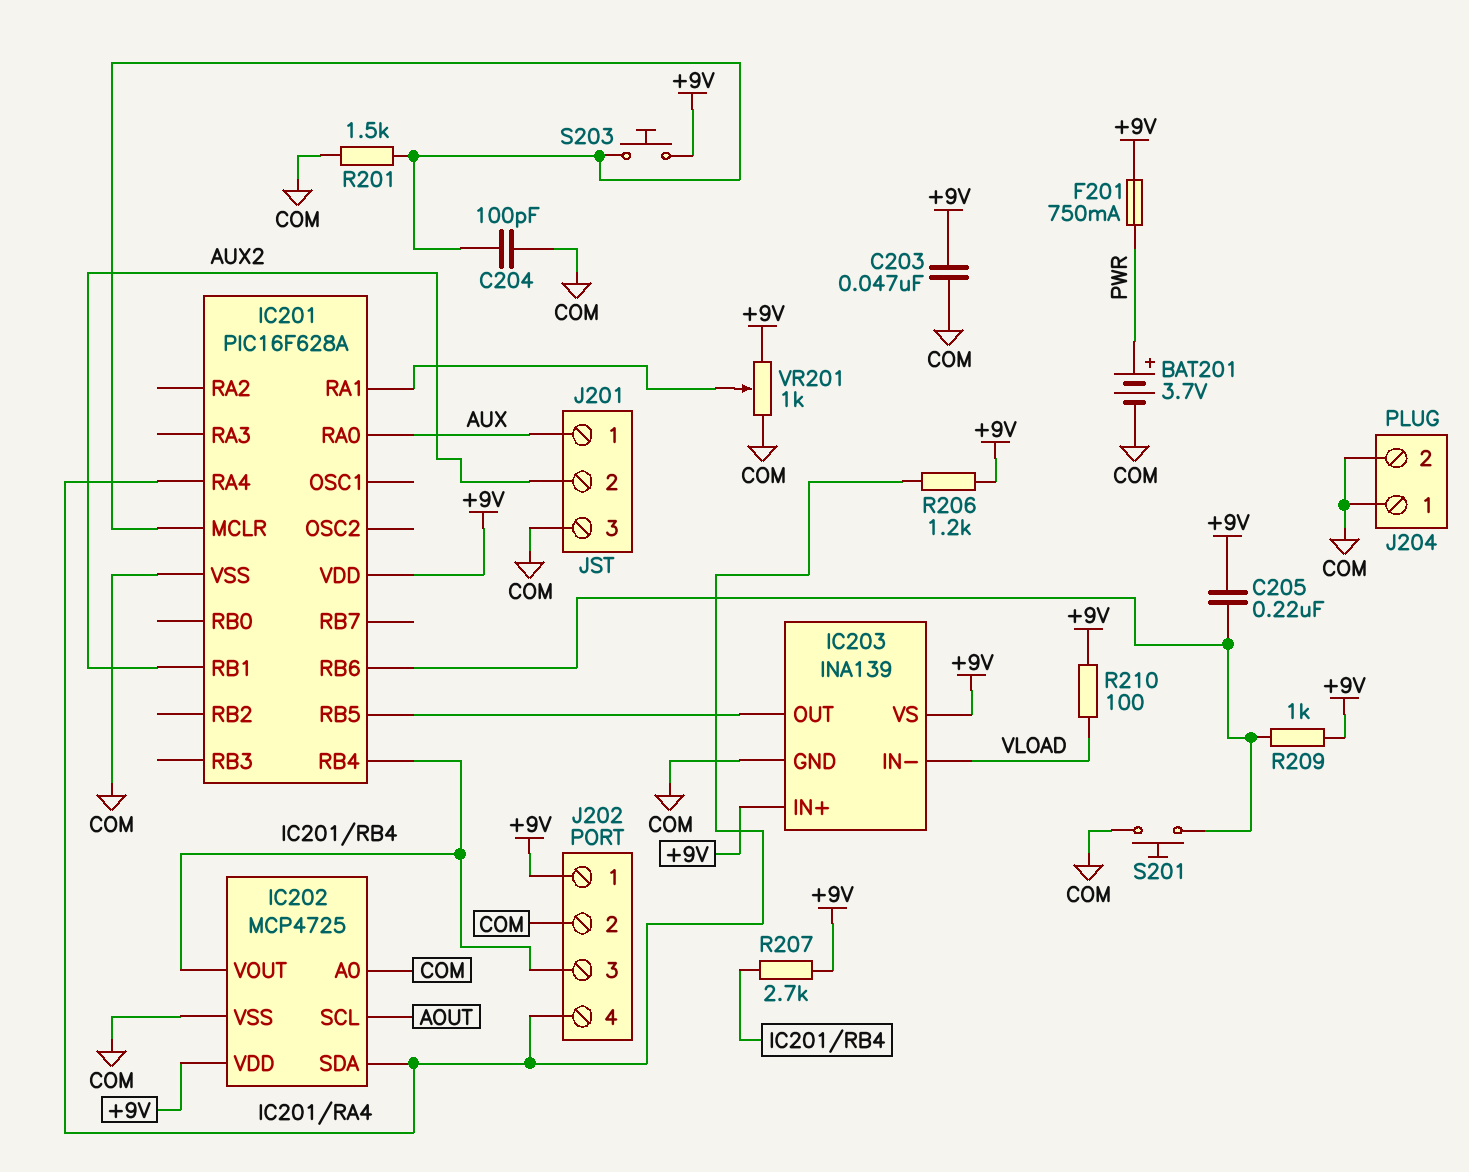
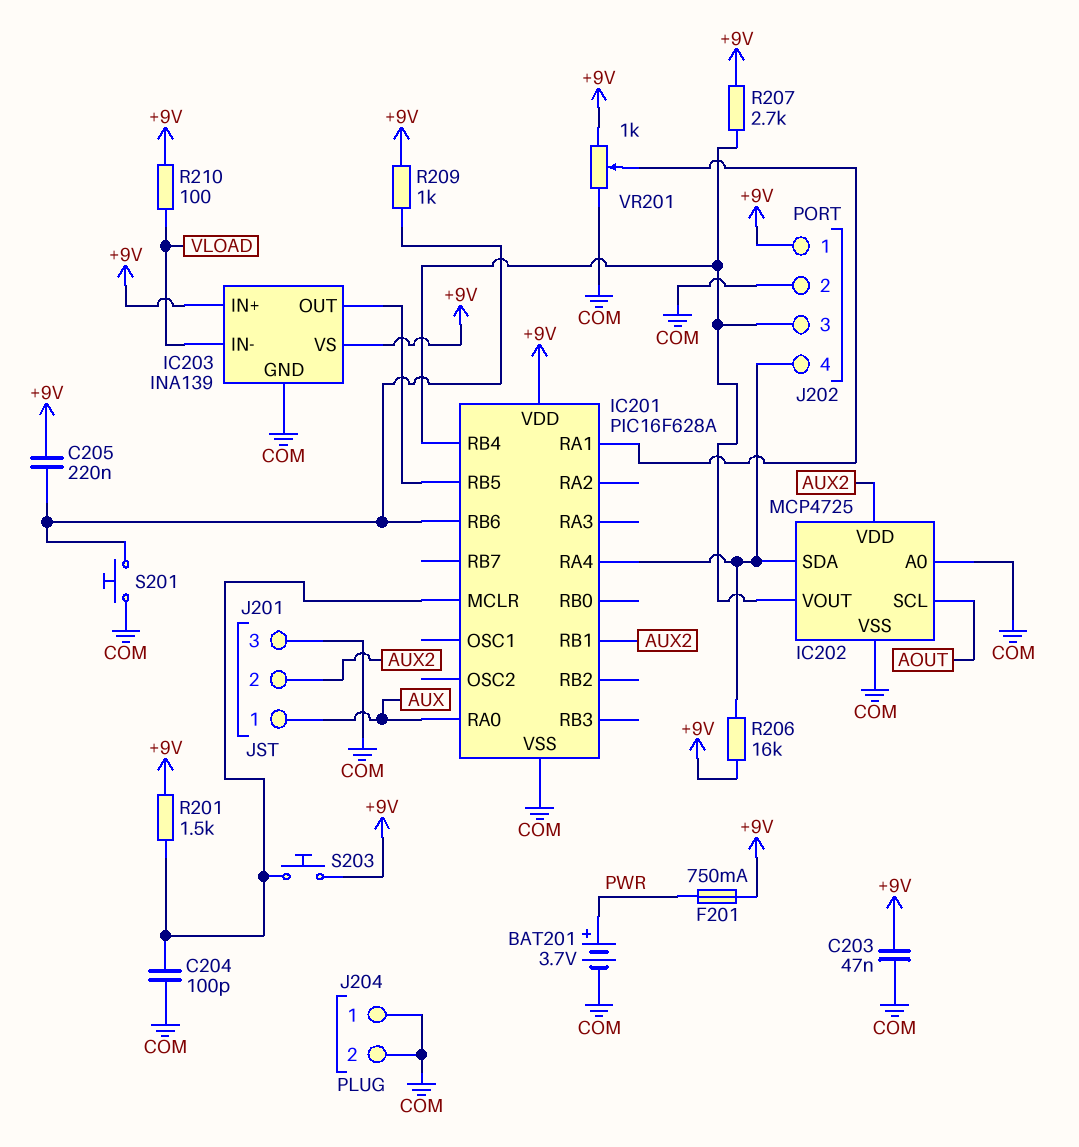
IC202 pin VDD: +9V -> AUX2
R201: 1.5k (COM, IC201/MCLR) -> 1.5k (+9V, IC201/MCLR)
R206: 1.2k (+9V, IC201/RA4) -> 16k (+9V, IC201/RA4)

